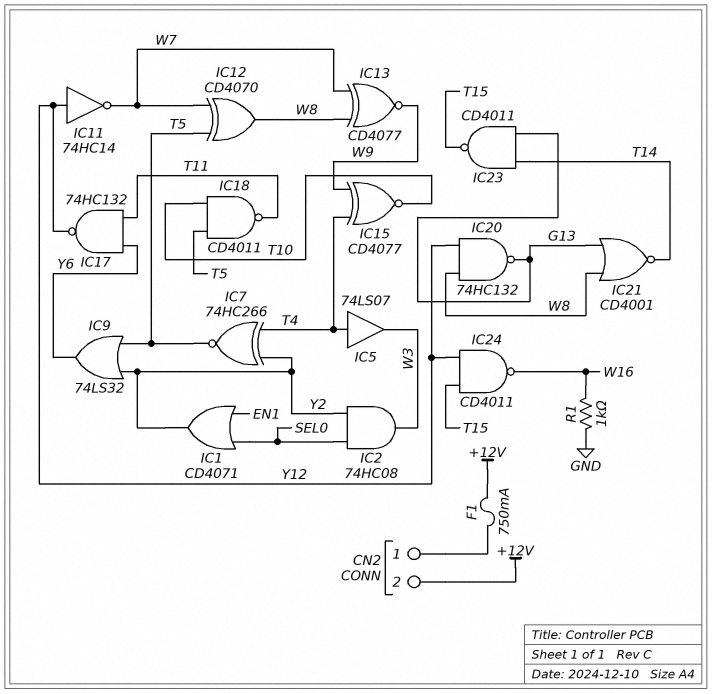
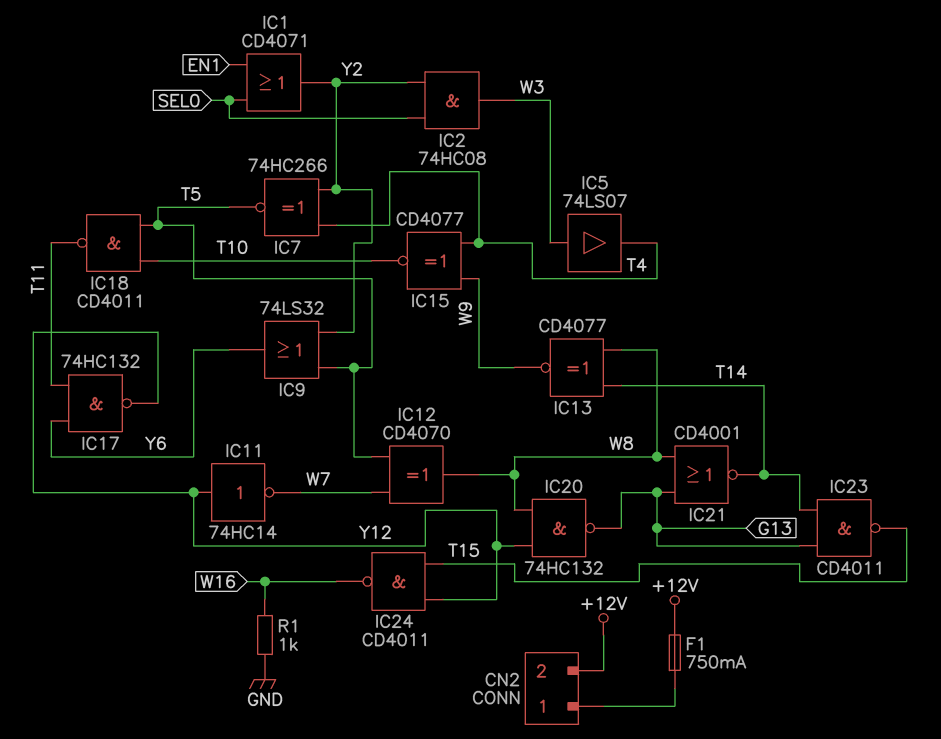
IC5: buffer 74LS07 (in T4, out W3) -> buffer 74LS07 (in W3, out T4)
IC13: XNOR CD4077 (in W7, in W8, out W9) -> XNOR CD4077 (in T14, in W8, out W9)

